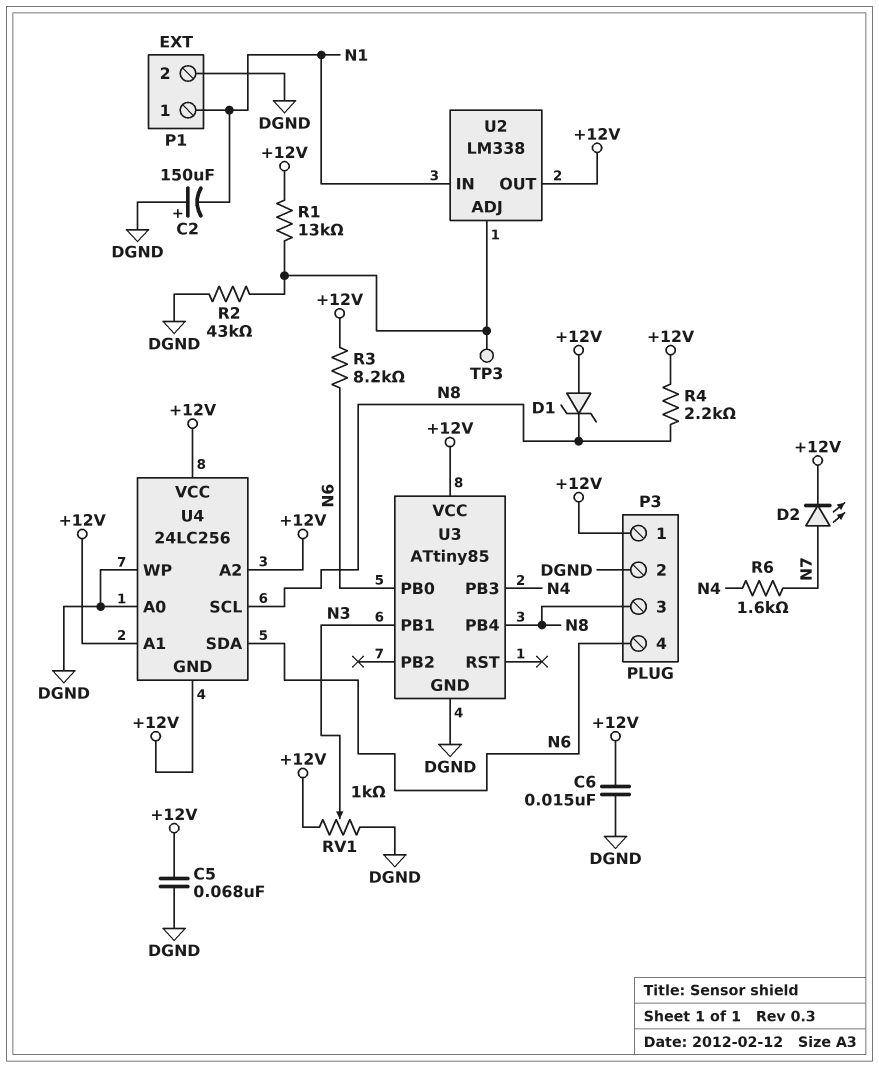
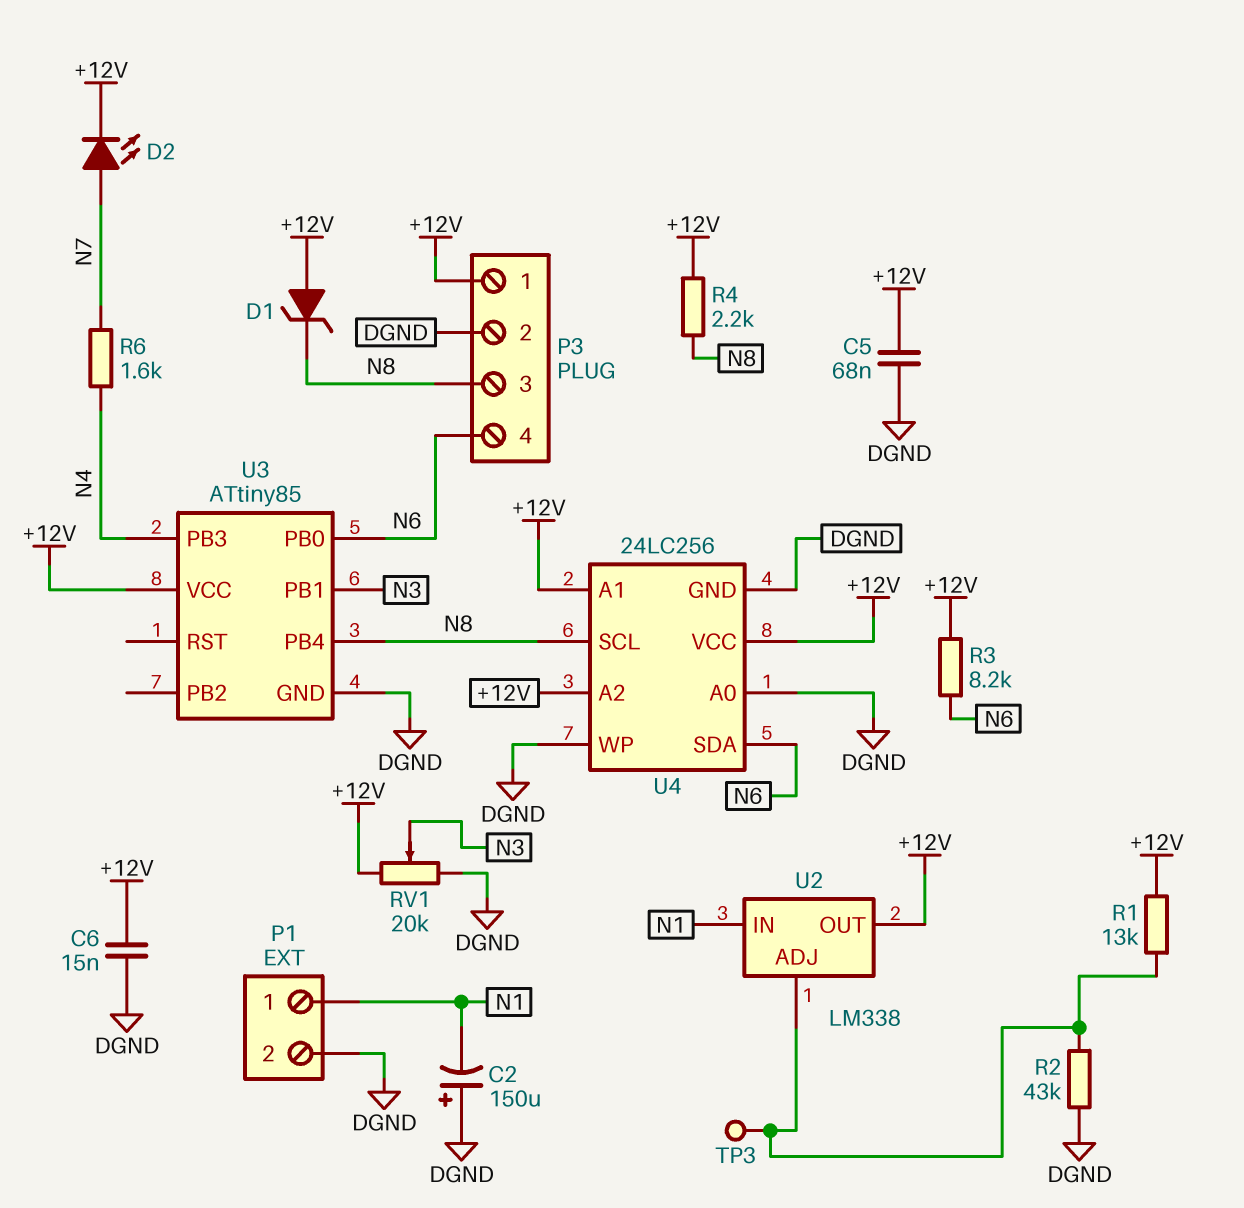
RV1: 1k (+12V, DGND, wiper N3) -> 20k (+12V, DGND, wiper N3)
U4 pin GND: +12V -> DGND

